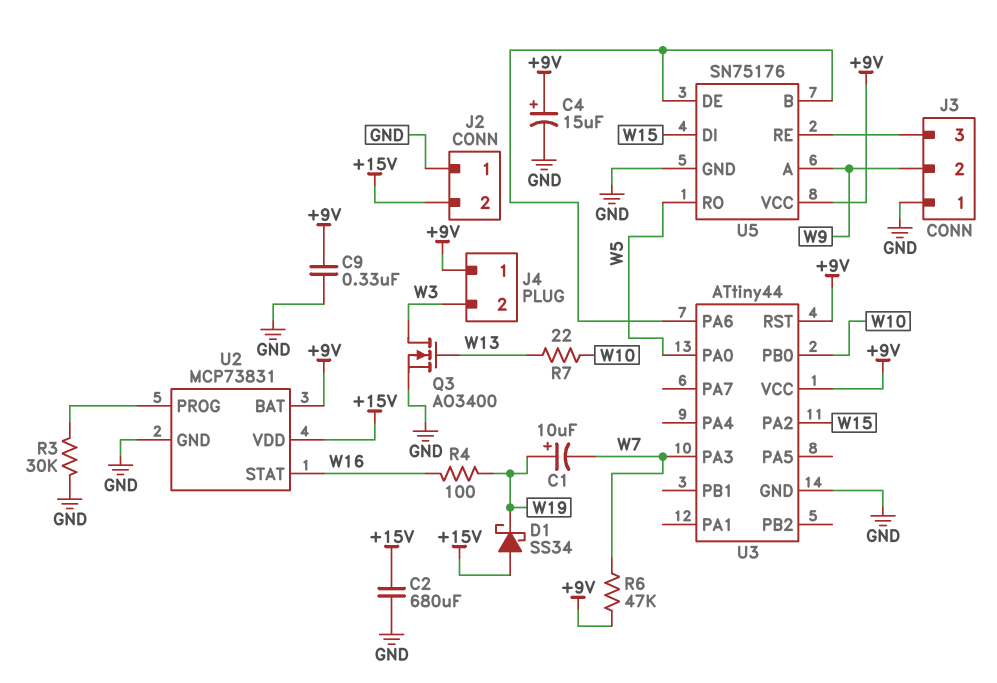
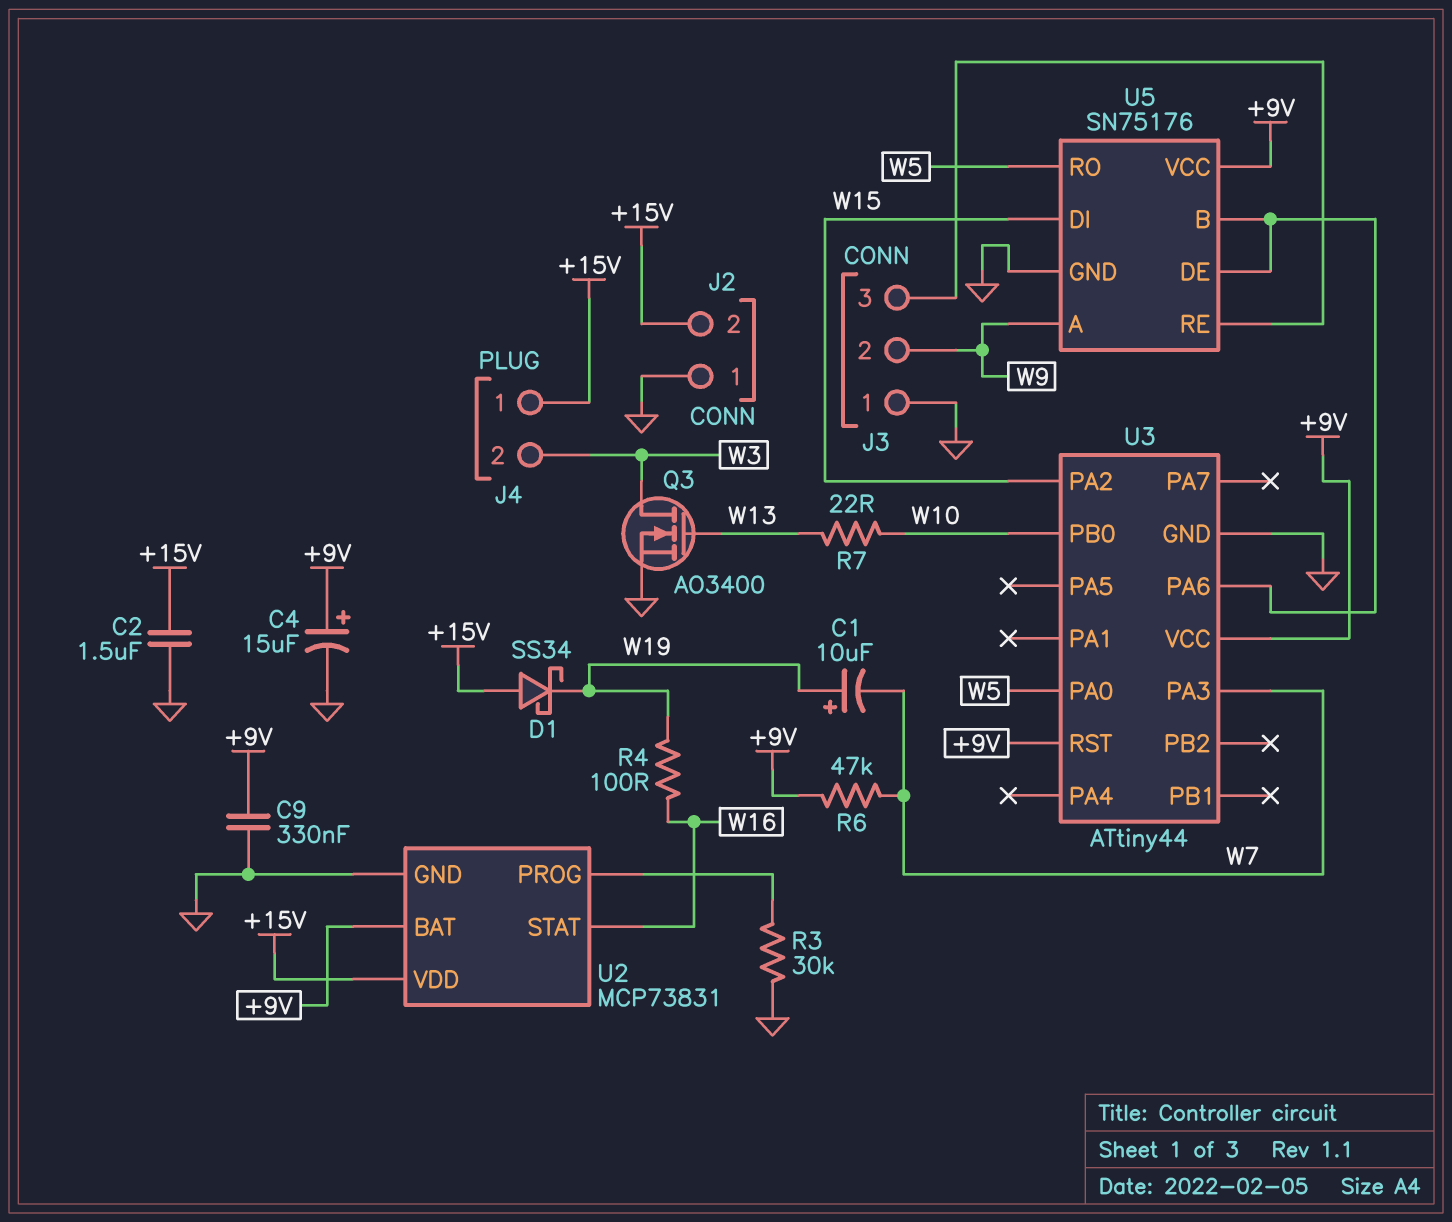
C2: 680uF (+15V, GND) -> 1.5uF (+15V, GND)
J4 pin 1: +9V -> +15V

